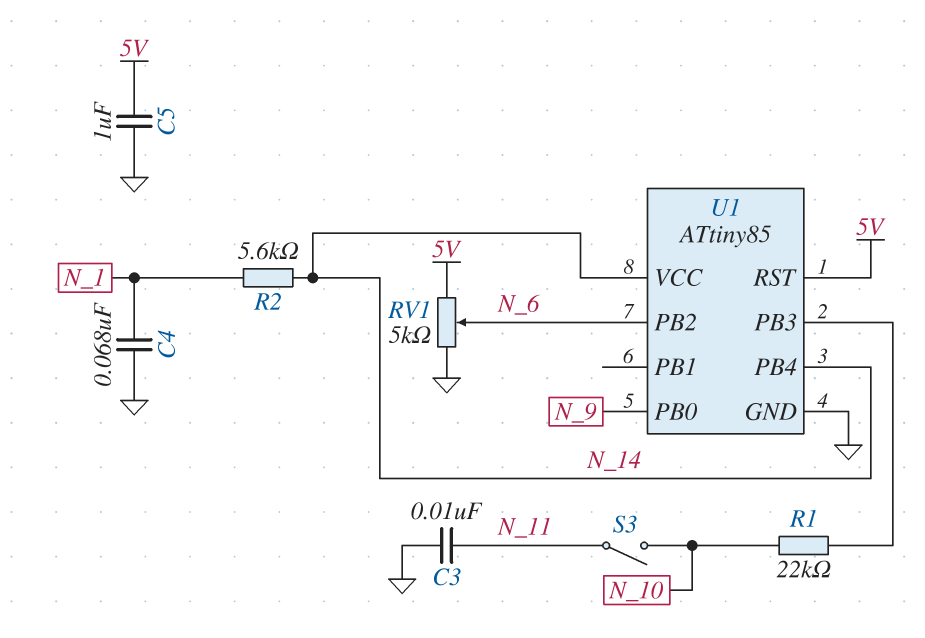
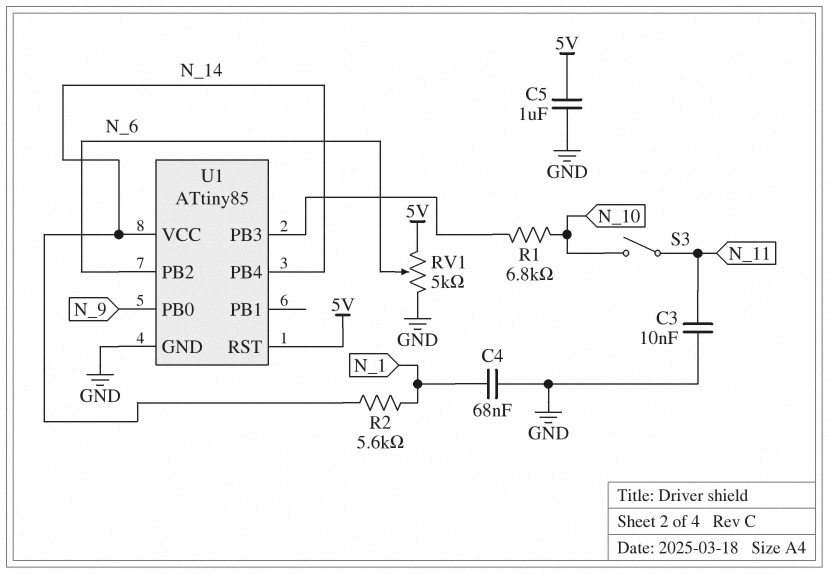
R1: 22k (N_10, U1/PB3) -> 6.8k (N_10, U1/PB3)

